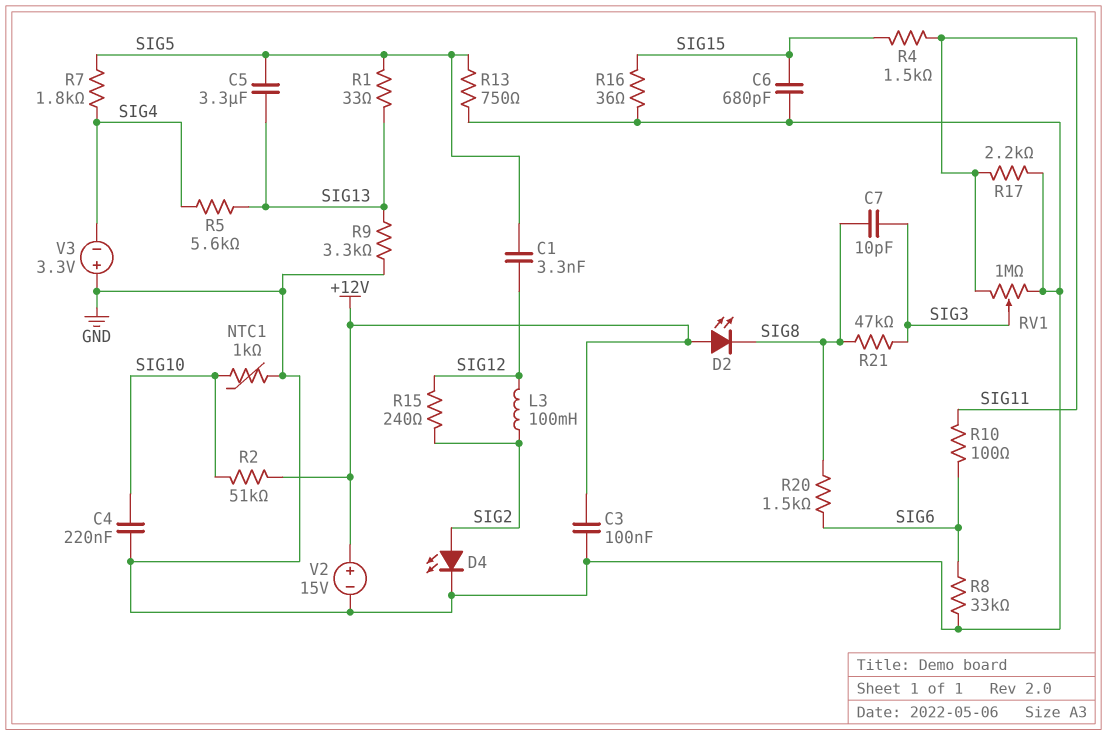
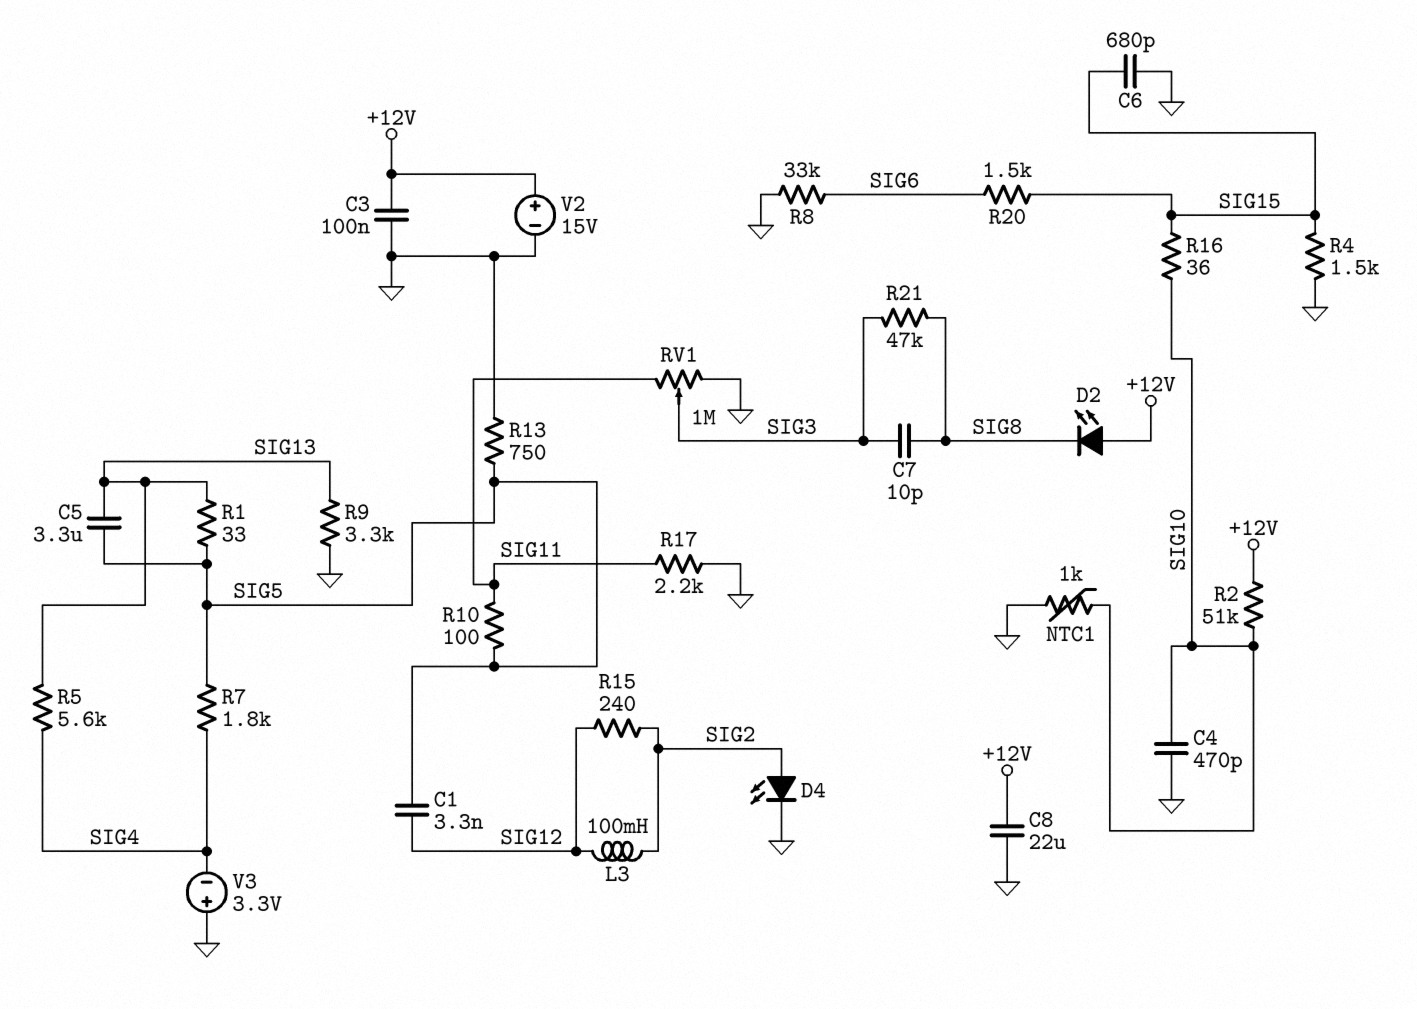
C4: 220nF (GND, SIG10) -> 470pF (GND, SIG10)
C8: none -> 22uF (+12V, GND)
R4: 1.5k (SIG11, SIG15) -> 1.5k (GND, SIG15)
R10: 100 (SIG6, SIG11) -> 100 (SIG5, SIG11)
R16: 36 (GND, SIG15) -> 36 (SIG10, SIG15)
R20: 1.5k (SIG6, SIG8) -> 1.5k (SIG6, SIG15)

